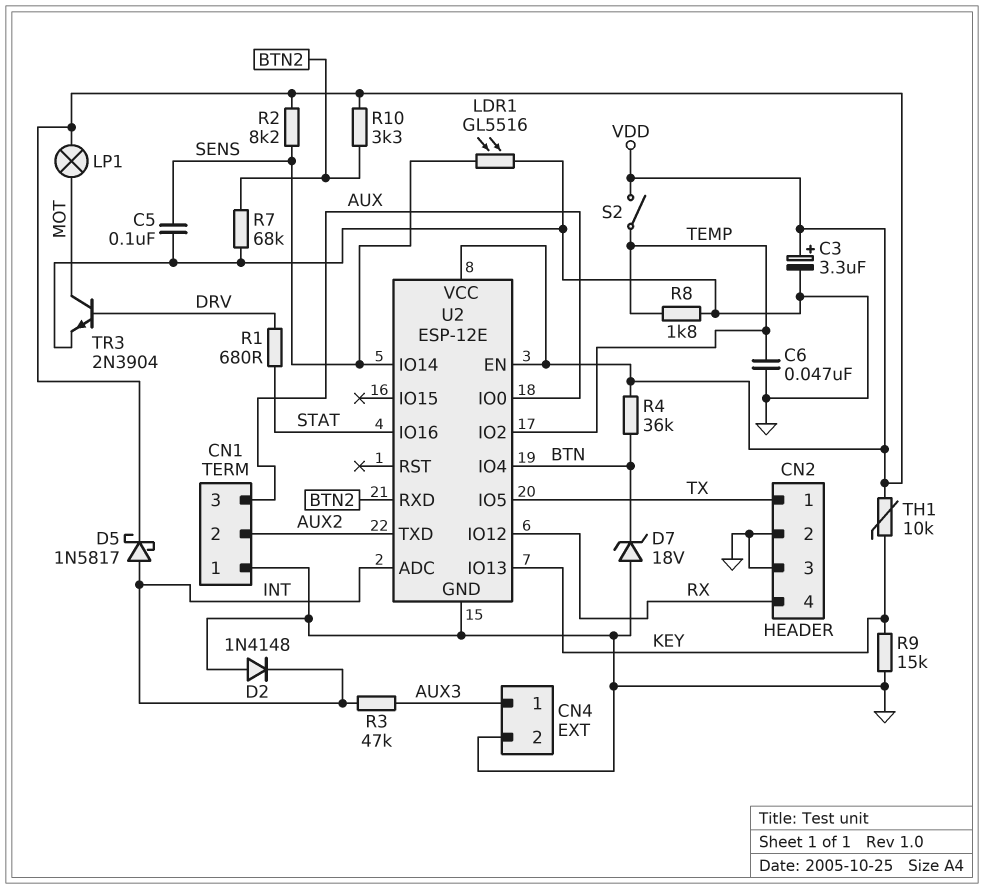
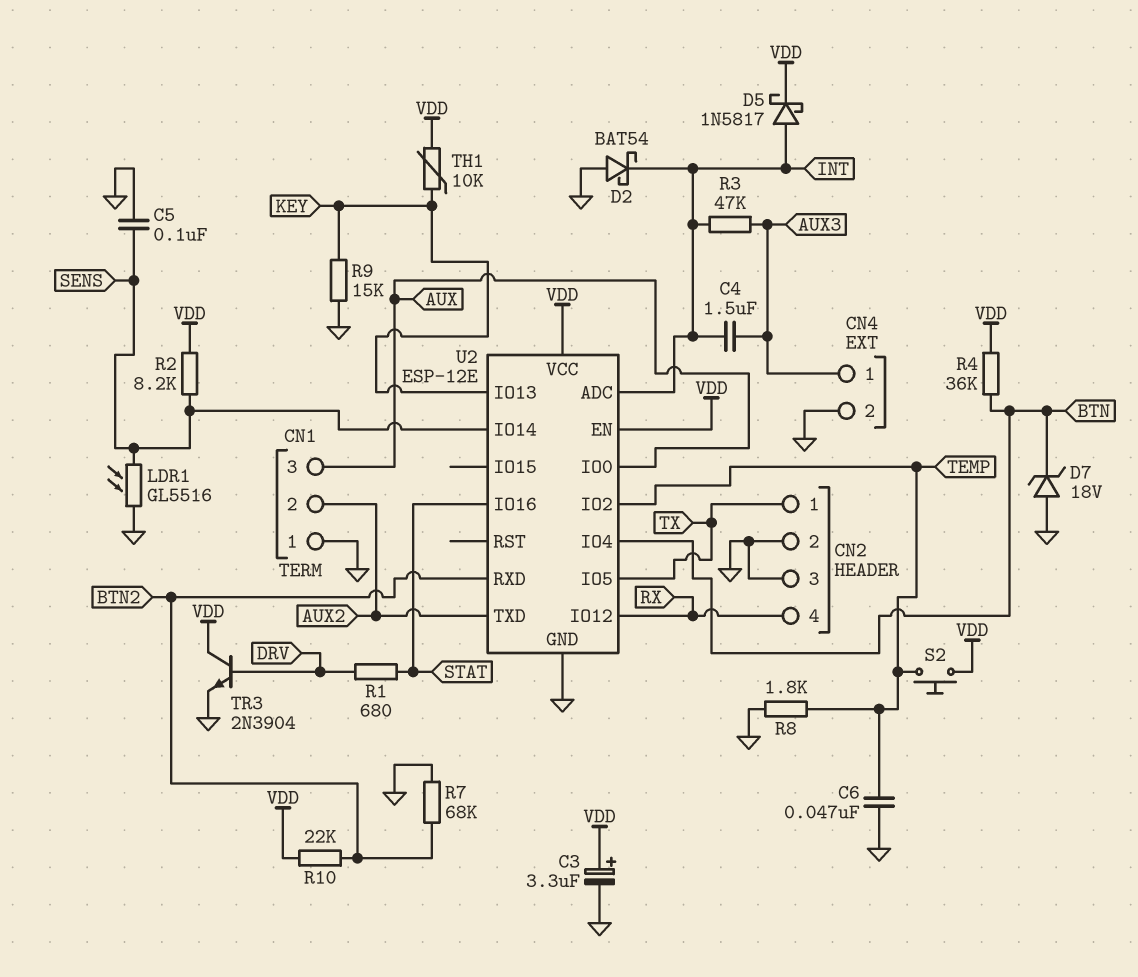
C4: none -> 1.5uF (AUX3, INT)
D2: diode 1N4148 (A GND, K INT) -> schottky BAT54 (A GND, K INT)
LP1: lamp (MOT, VDD) -> none
R10: 3.3k (BTN2, VDD) -> 22k (BTN2, VDD)
S2: switch (TEMP, VDD) -> button (TEMP, VDD)
TR3: NPN 2N3904 (B DRV, C MOT, E GND) -> NPN 2N3904 (B DRV, C VDD, E GND)

